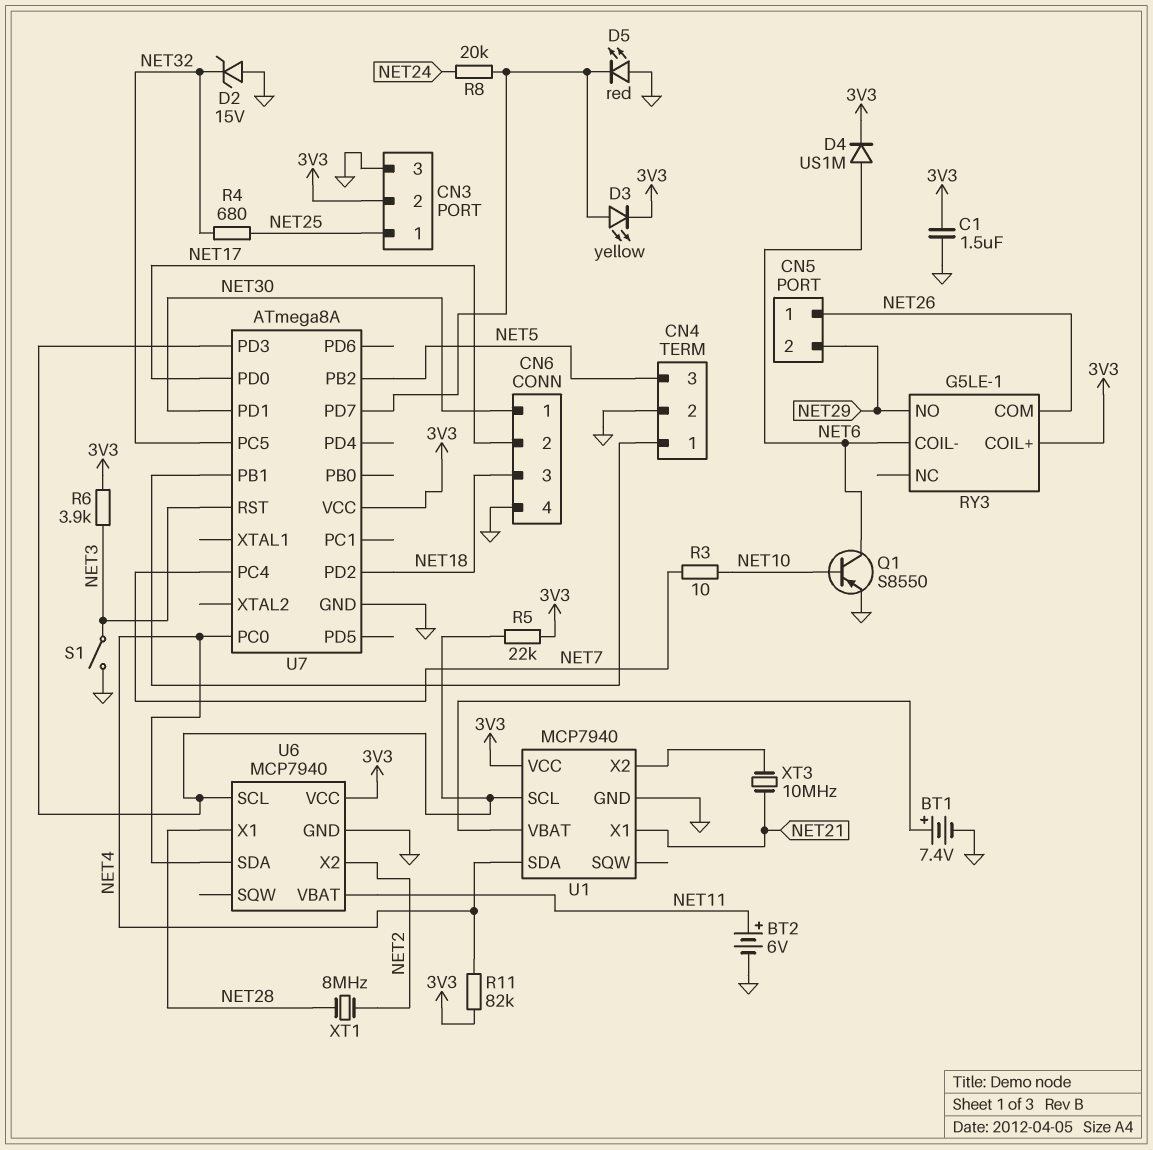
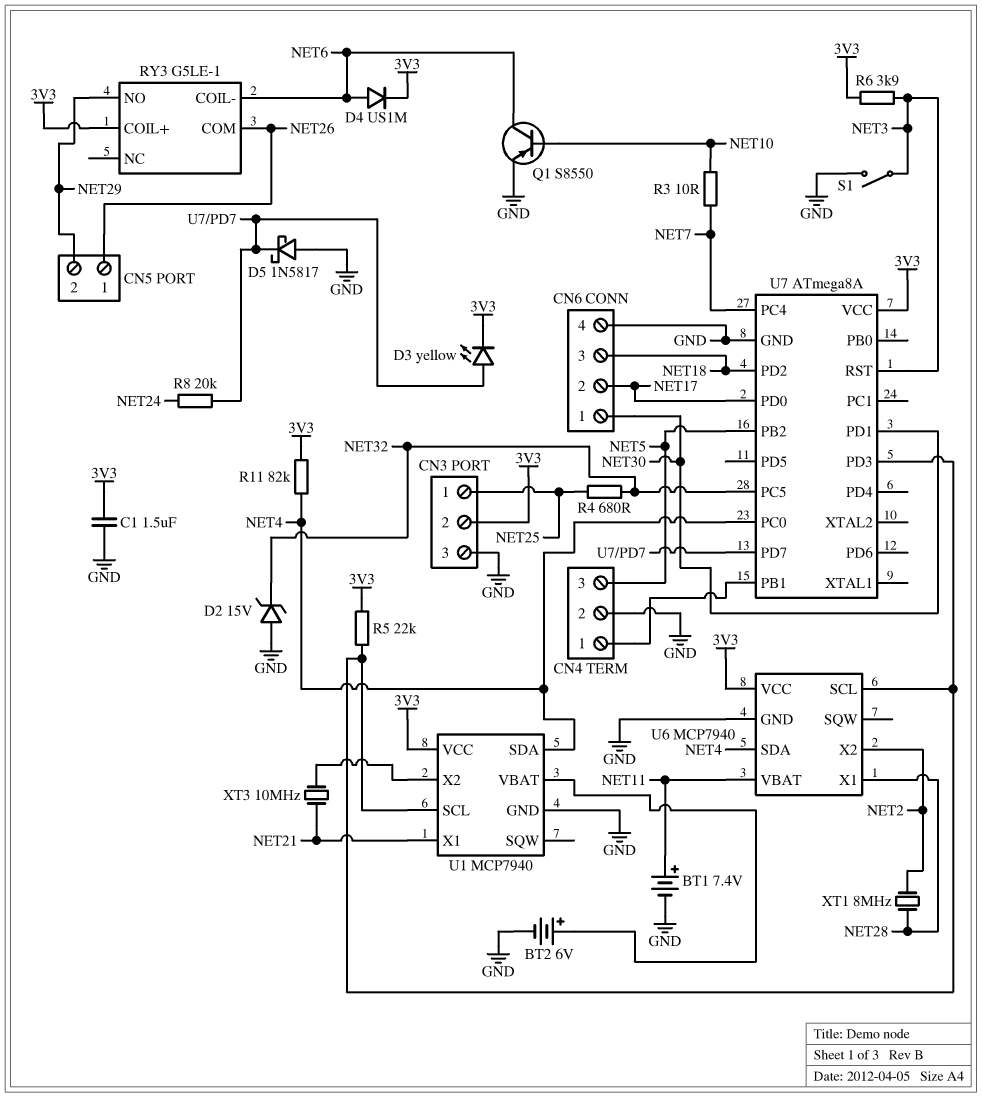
BT1: 7.4V (plus U1/VBAT, minus GND) -> 7.4V (plus NET11, minus GND)
BT2: 6V (plus NET11, minus GND) -> 6V (plus U1/VBAT, minus GND)
D5: LED red (A GND, K U7/PD7) -> schottky 1N5817 (A GND, K U7/PD7)

